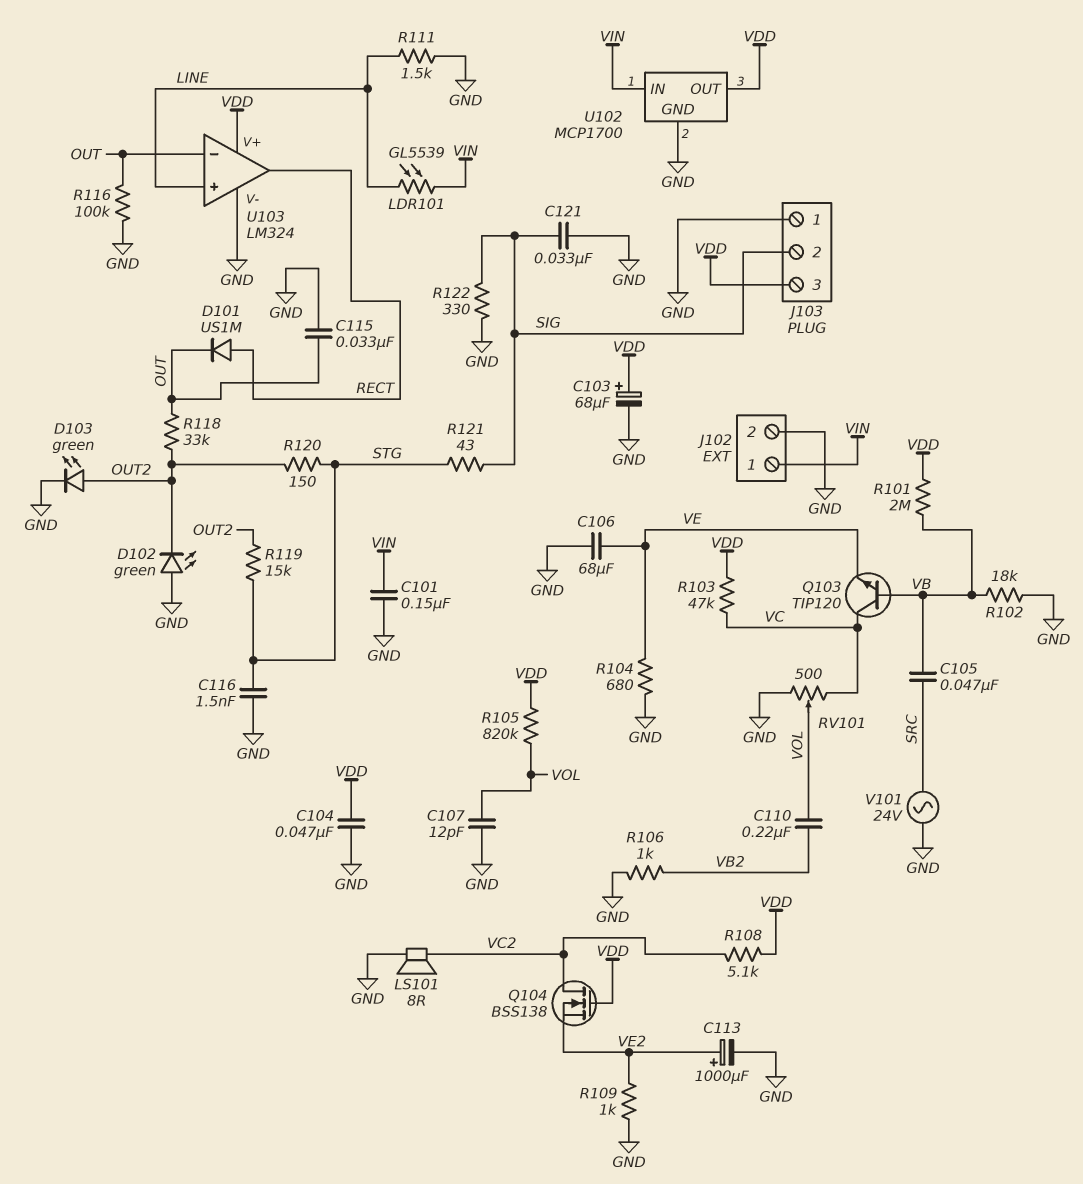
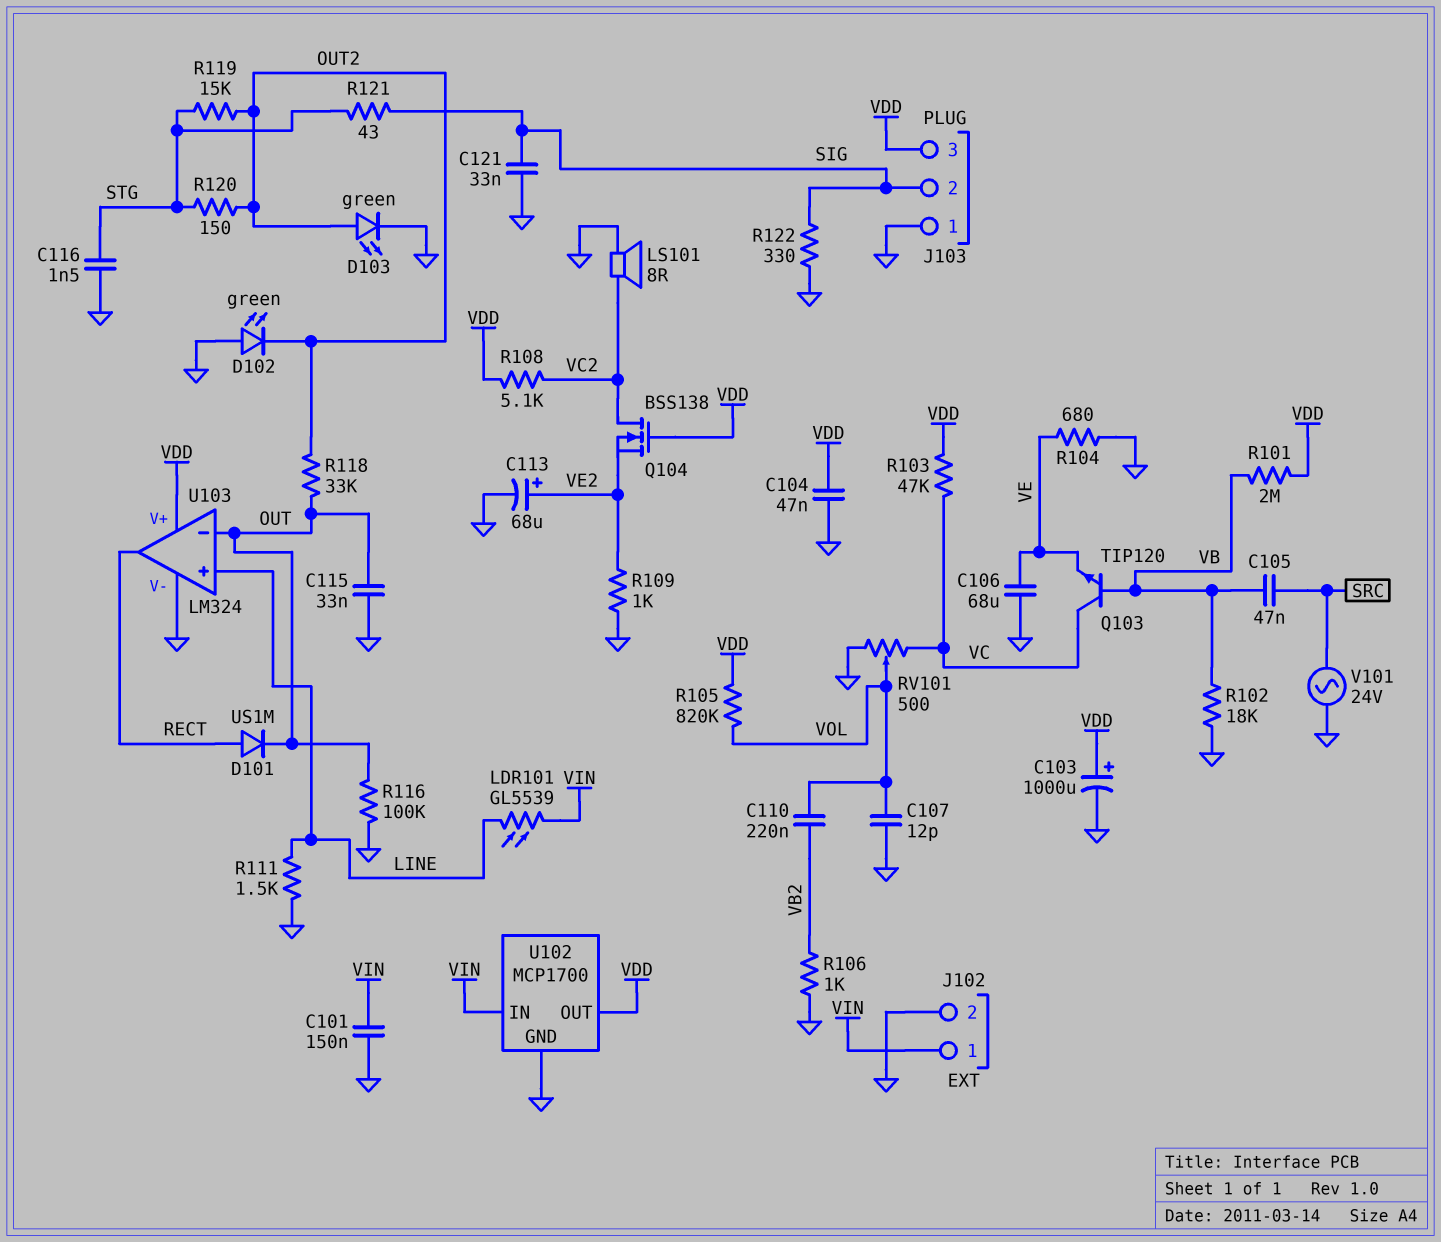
C103: 68uF (plus VDD, minus GND) -> 1000uF (plus VDD, minus GND)
C113: 1000uF (plus VE2, minus GND) -> 68uF (plus VE2, minus GND)

